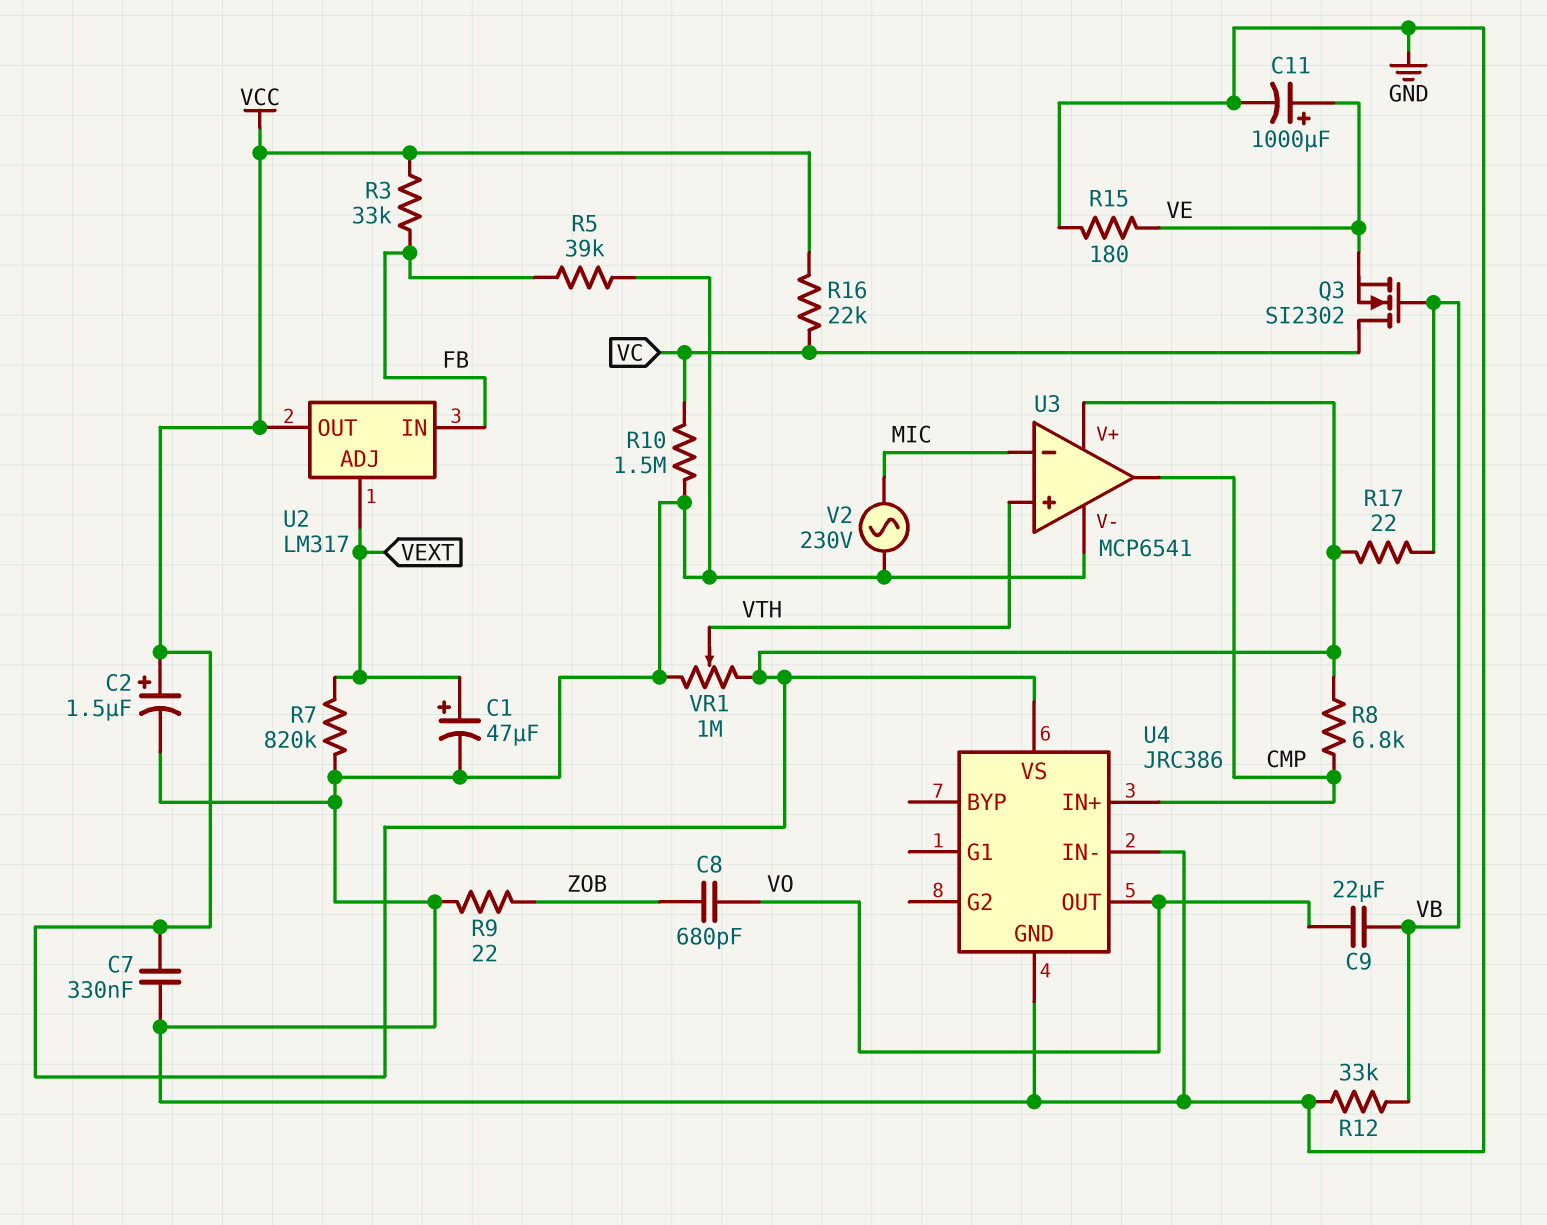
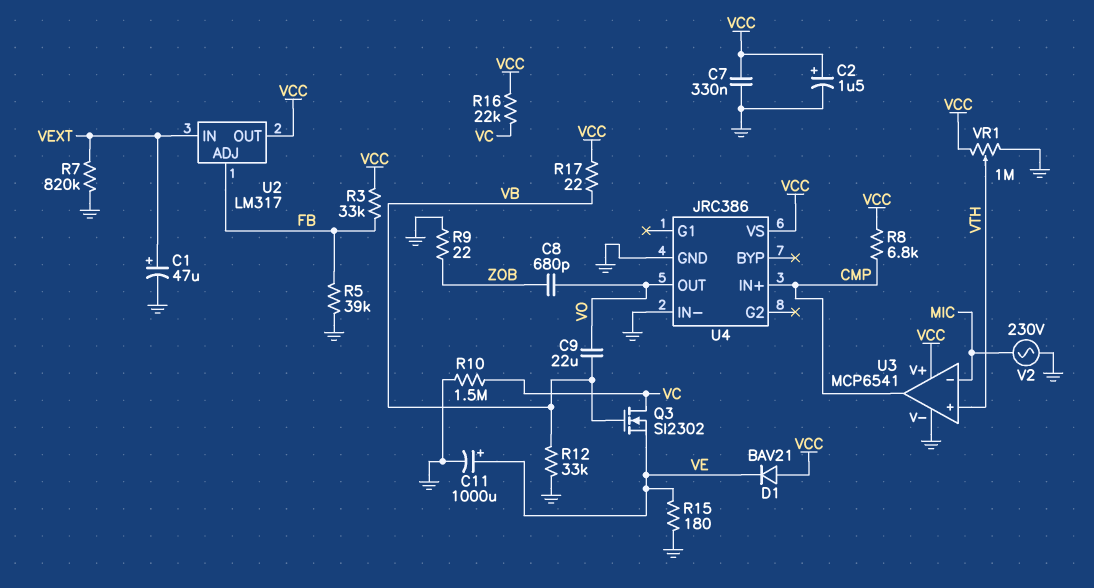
D1: none -> diode BAV21 (A VCC, K VE)
U2 pin ADJ: VEXT -> FB
U2 pin IN: FB -> VEXT

